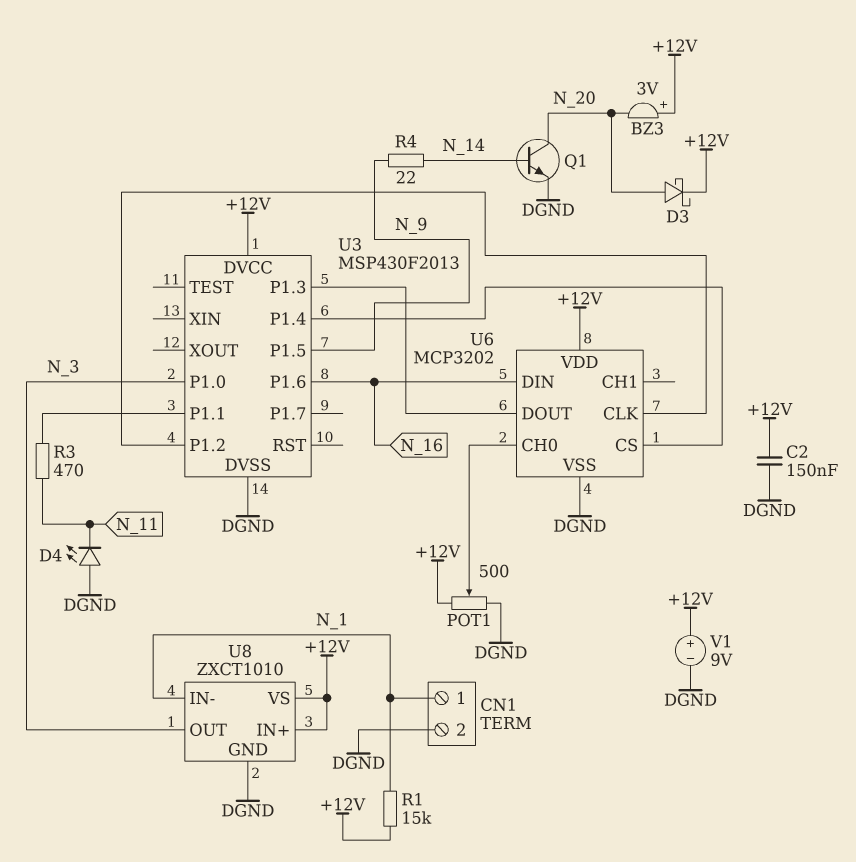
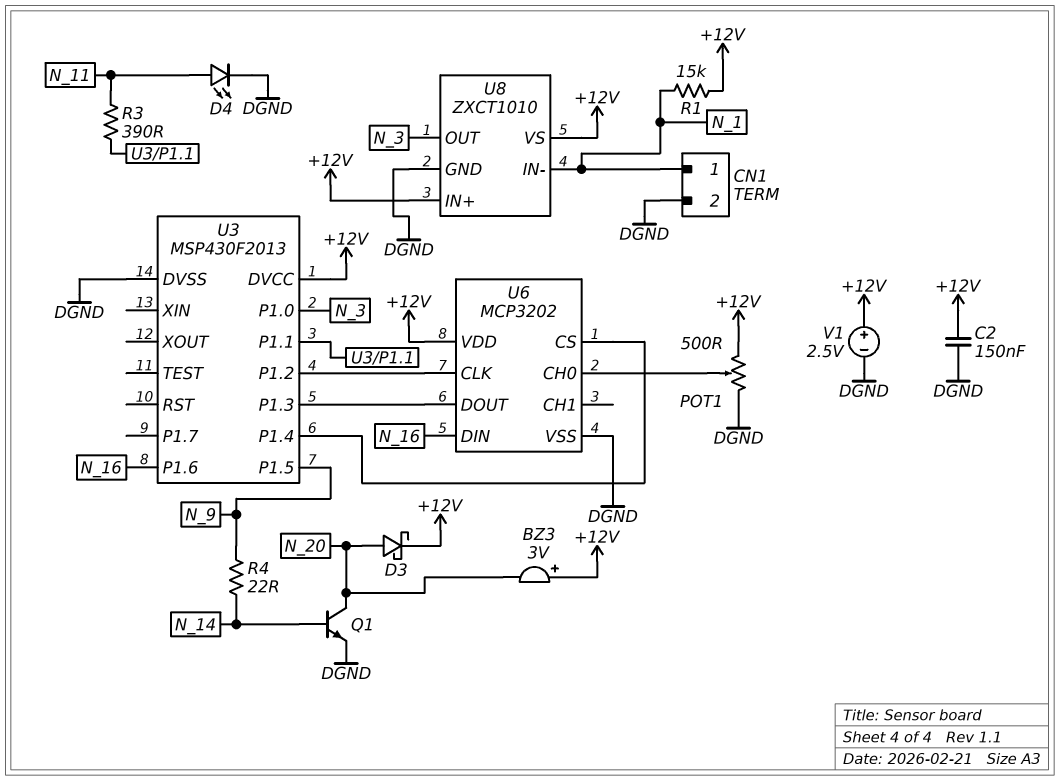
D4: LED (A DGND, K N_11) -> LED (A N_11, K DGND)
R3: 470 (N_11, U3/P1.1) -> 390 (N_11, U3/P1.1)
V1: 9V (plus +12V, minus DGND) -> 2.5V (plus +12V, minus DGND)

